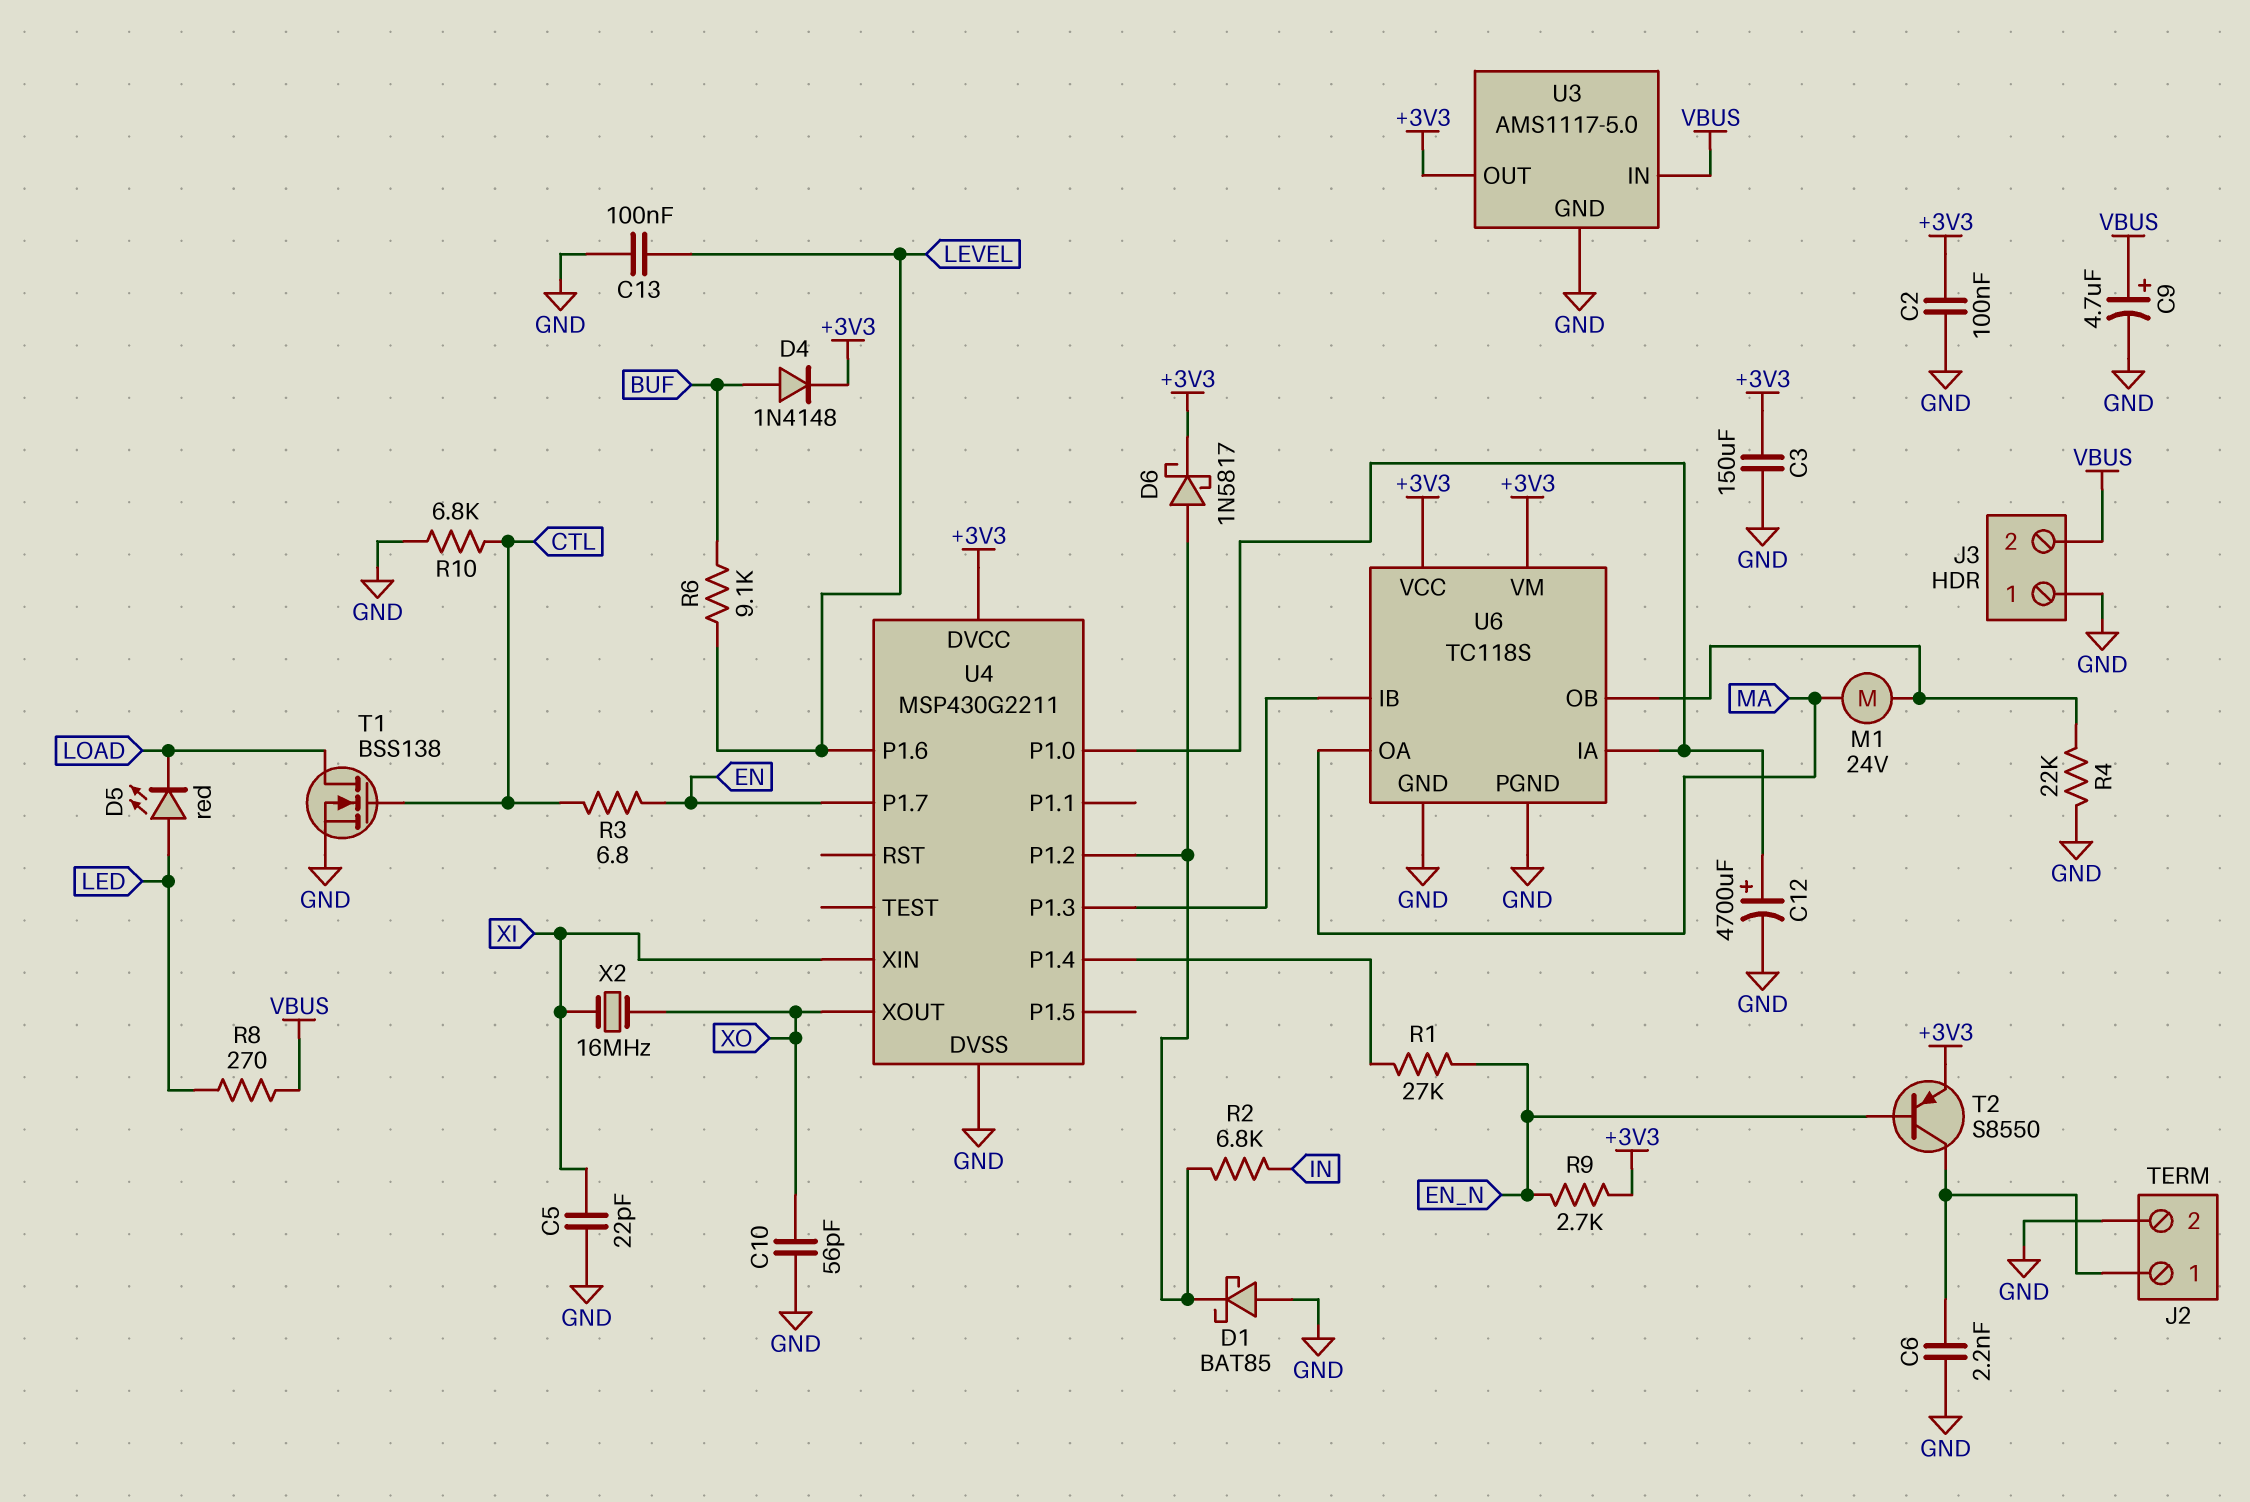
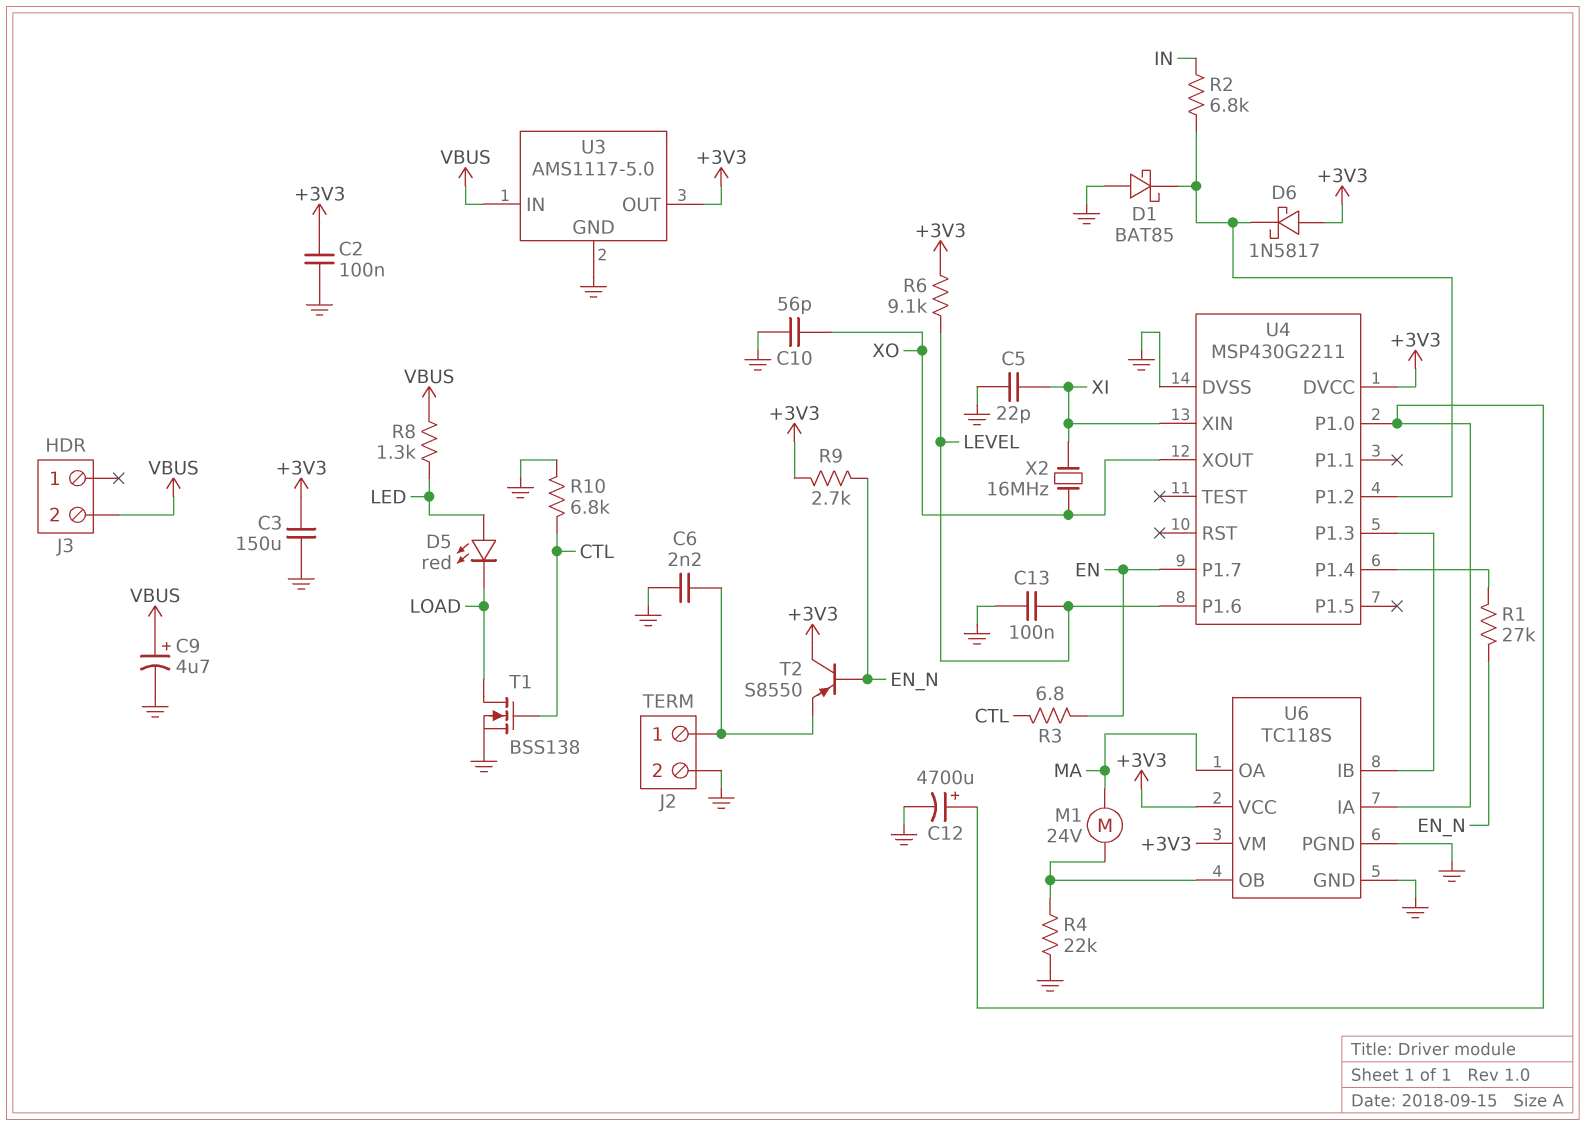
D4: diode 1N4148 (A BUF, K +3V3) -> none
D6: schottky 1N5817 (A U4/P1.2, K +3V3) -> schottky 1N5817 (A +3V3, K U4/P1.2)
J3 pin 1: GND -> none
R6: 9.1k (BUF, LEVEL) -> 9.1k (+3V3, LEVEL)
R8: 270 (LED, VBUS) -> 1.3k (LED, VBUS)
T2: PNP S8550 (B EN_N, C J2/1, E +3V3) -> PNP S8550 (B EN_N, C +3V3, E J2/1)

